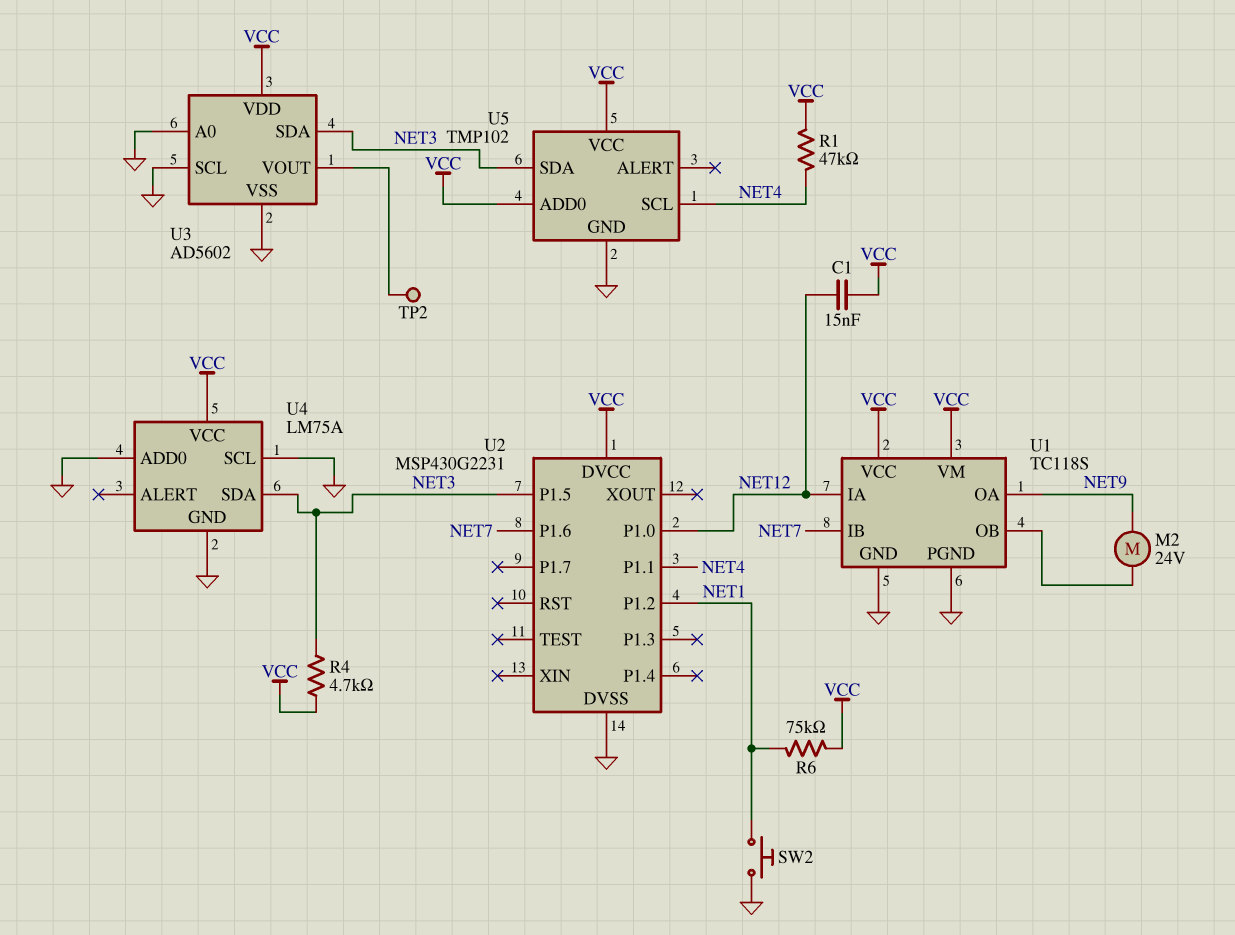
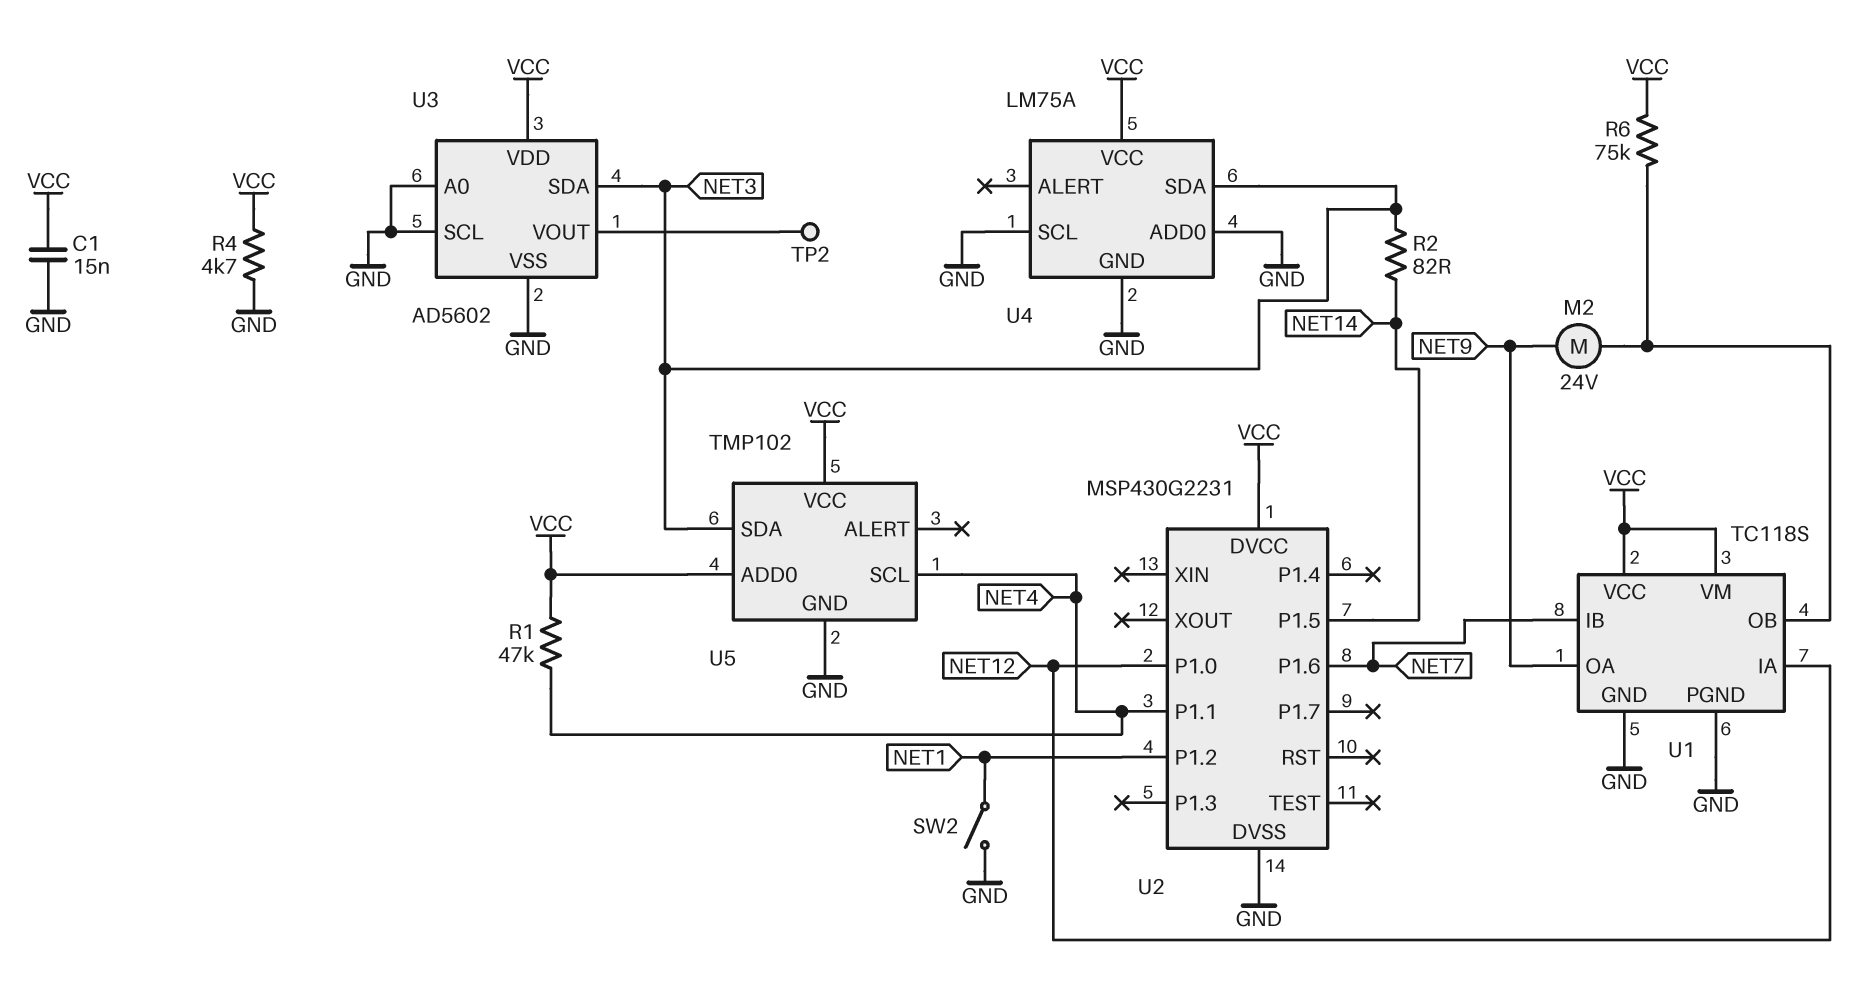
C1: 15nF (NET12, VCC) -> 15nF (GND, VCC)
R2: none -> 82 (NET3, NET14)
R4: 4.7k (NET3, VCC) -> 4.7k (GND, VCC)
R6: 75k (NET1, VCC) -> 75k (U1/OB, VCC)
SW2: button (GND, NET1) -> switch (GND, NET1)
U2 pin P1.5: NET3 -> NET14

